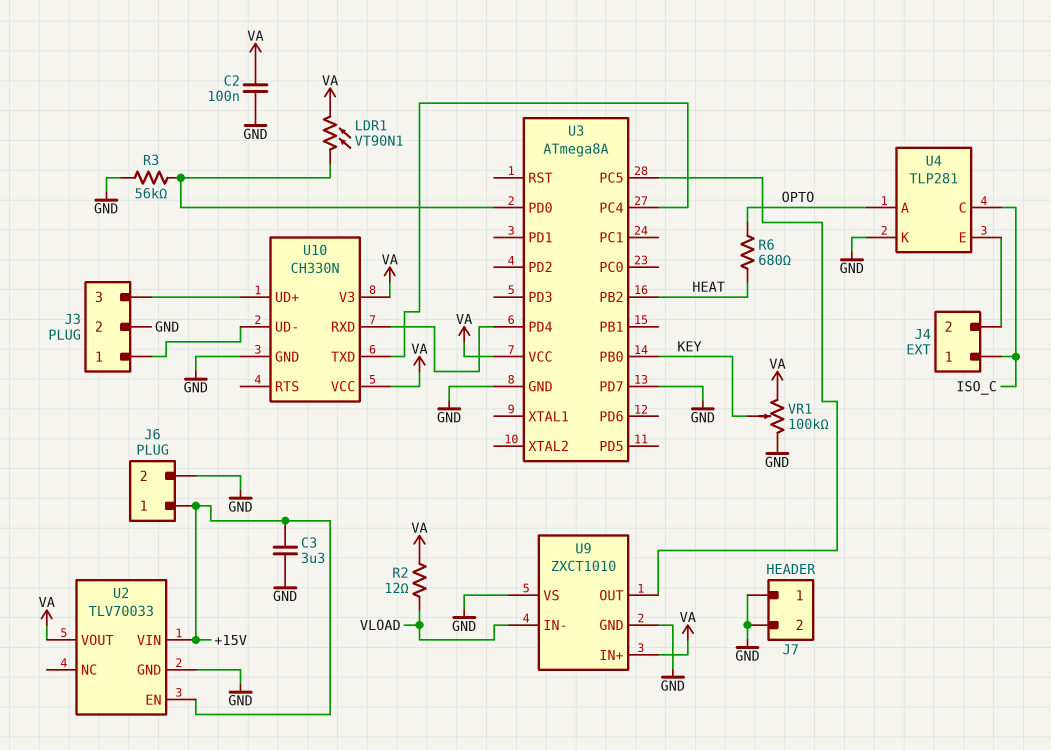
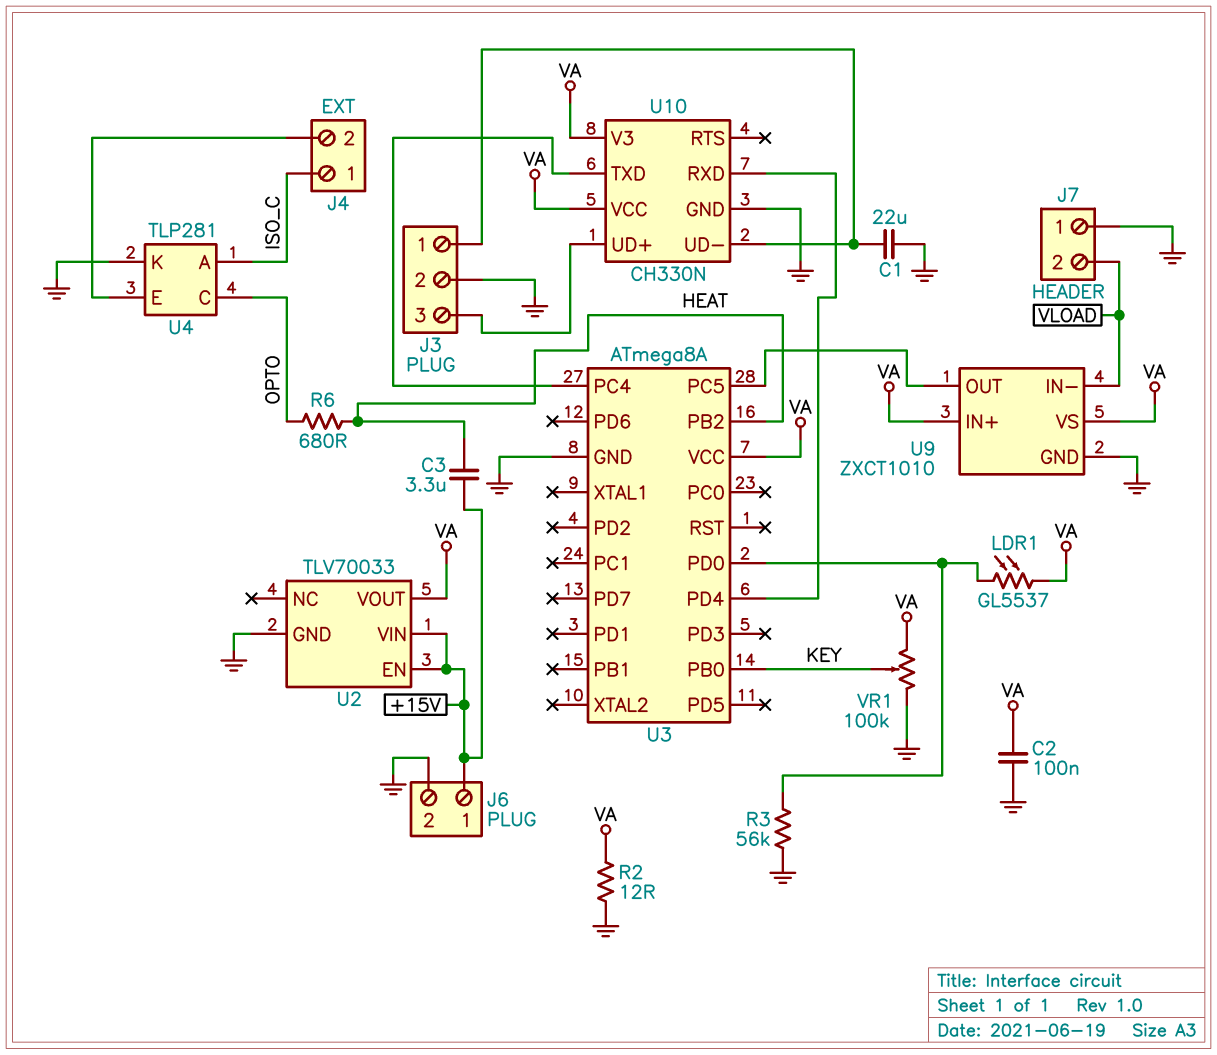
C1: none -> 22uF (GND, J3/1)
C3: 3.3uF (+15V, GND) -> 3.3uF (+15V, HEAT)
J7 pin 2: GND -> VLOAD
LDR1: VT90N1 (U3/PD0, VA) -> GL5537 (U3/PD0, VA)
R2: 12 (VA, VLOAD) -> 12 (GND, VA)
U3 pin PD7: GND -> none
U4 pin A: OPTO -> ISO_C
U4 pin C: ISO_C -> OPTO
U9 pin VS: GND -> VA

